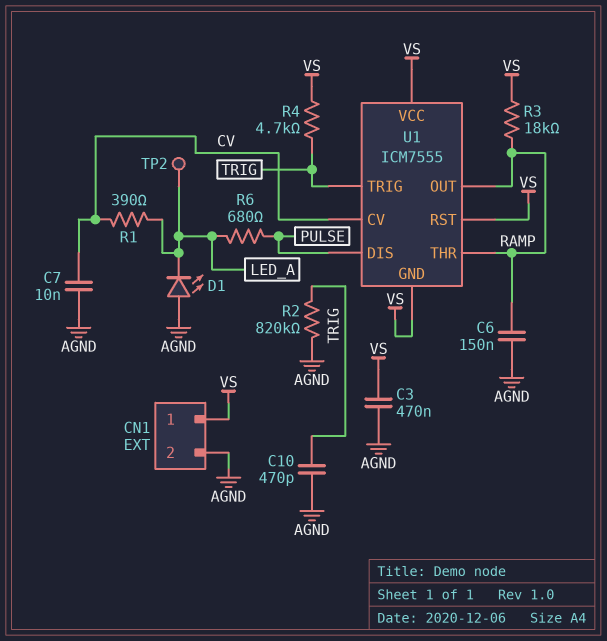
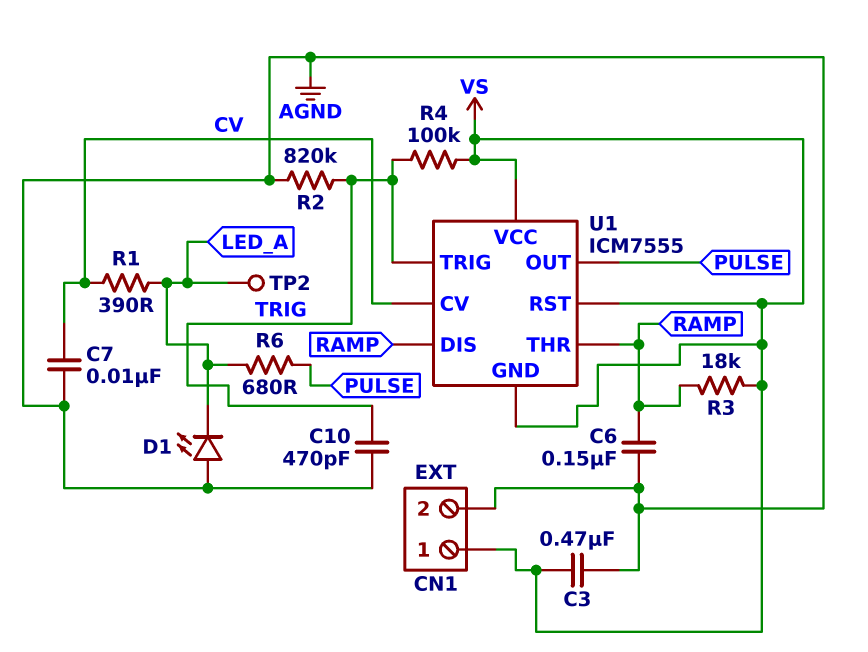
R4: 4.7k (TRIG, VS) -> 100k (TRIG, VS)
U1 pin DIS: PULSE -> RAMP
U1 pin OUT: RAMP -> PULSE

